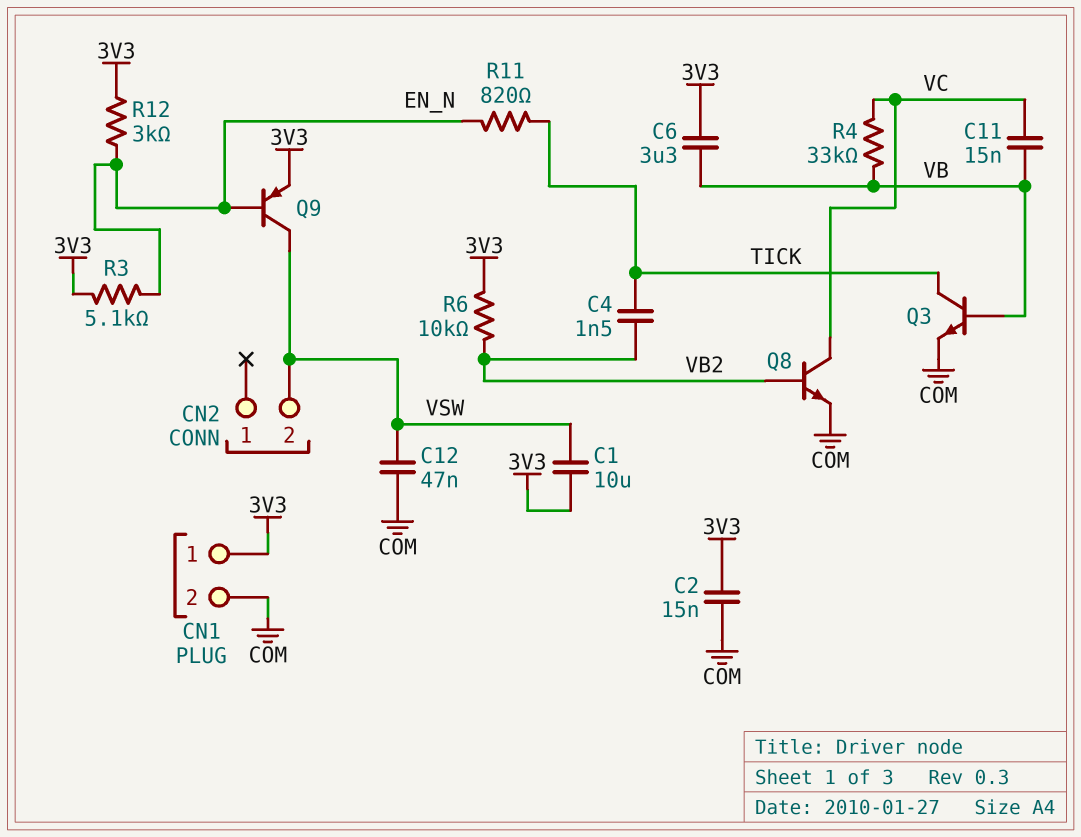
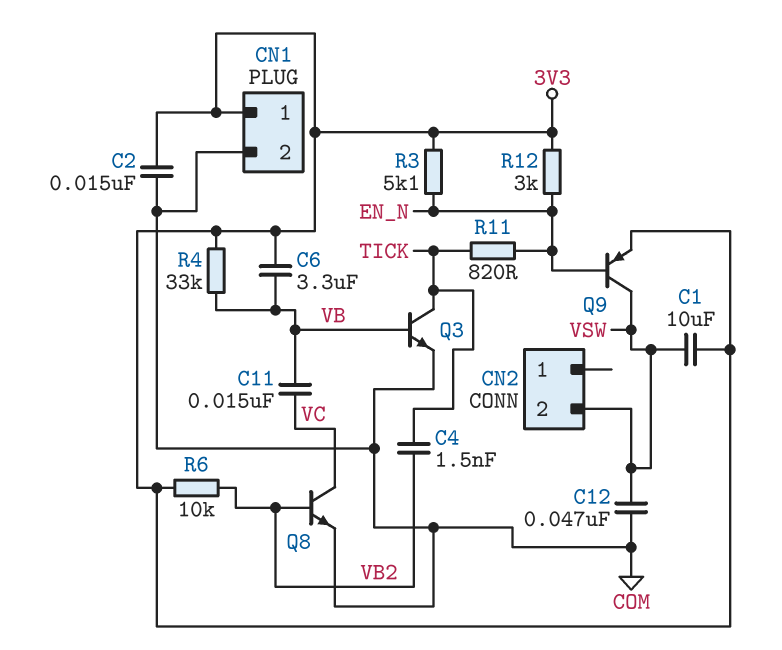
R4: 33k (VB, VC) -> 33k (3V3, VB)

